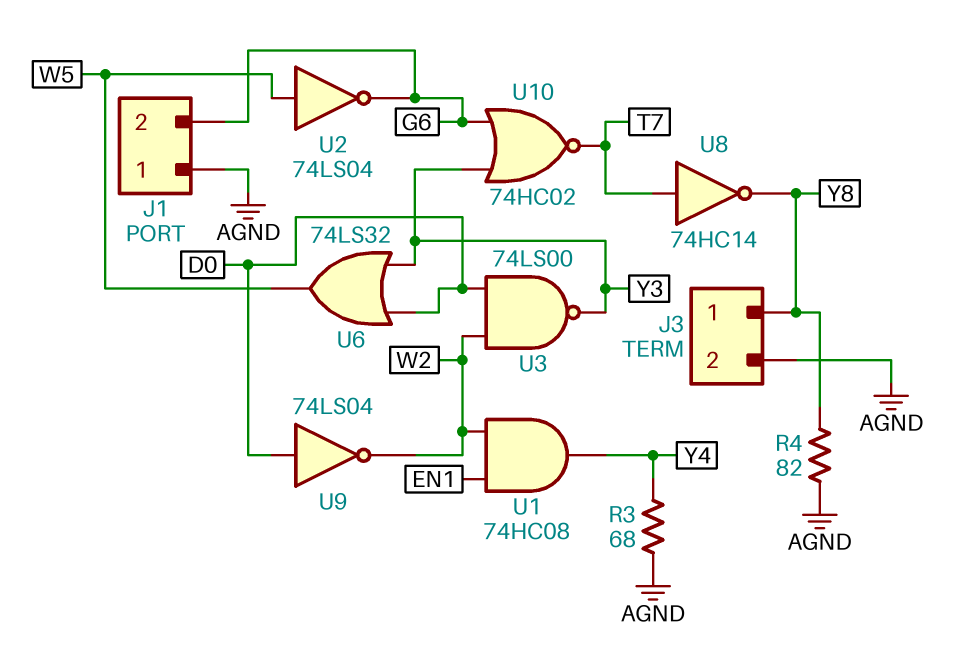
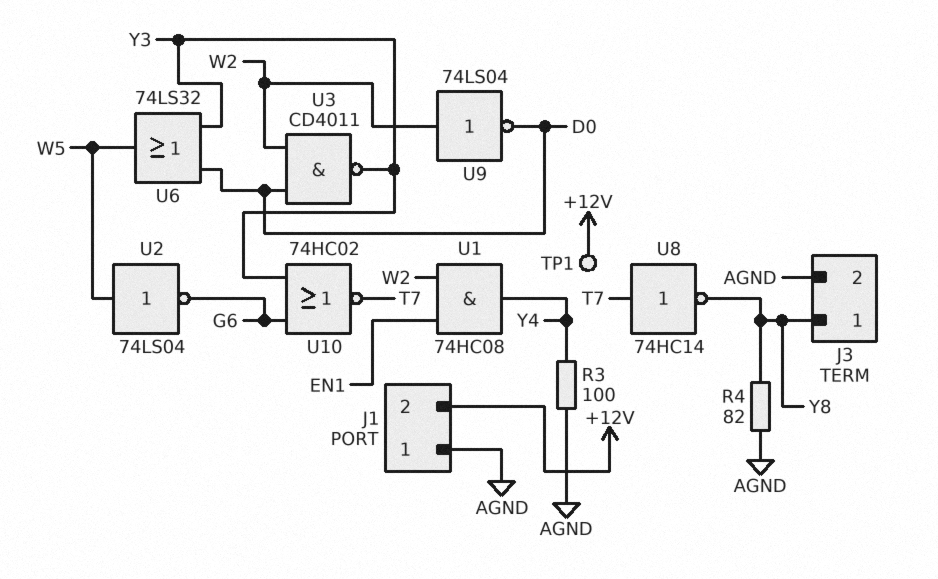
J1 pin 2: G6 -> +12V
R3: 68 (AGND, Y4) -> 100 (AGND, Y4)
TP1: none -> test point (+12V)
U3: NAND 74LS00 (in D0, in W2, out Y3) -> NAND CD4011 (in D0, in W2, out Y3)
U9: NOT 74LS04 (in D0, out W2) -> NOT 74LS04 (in W2, out D0)

